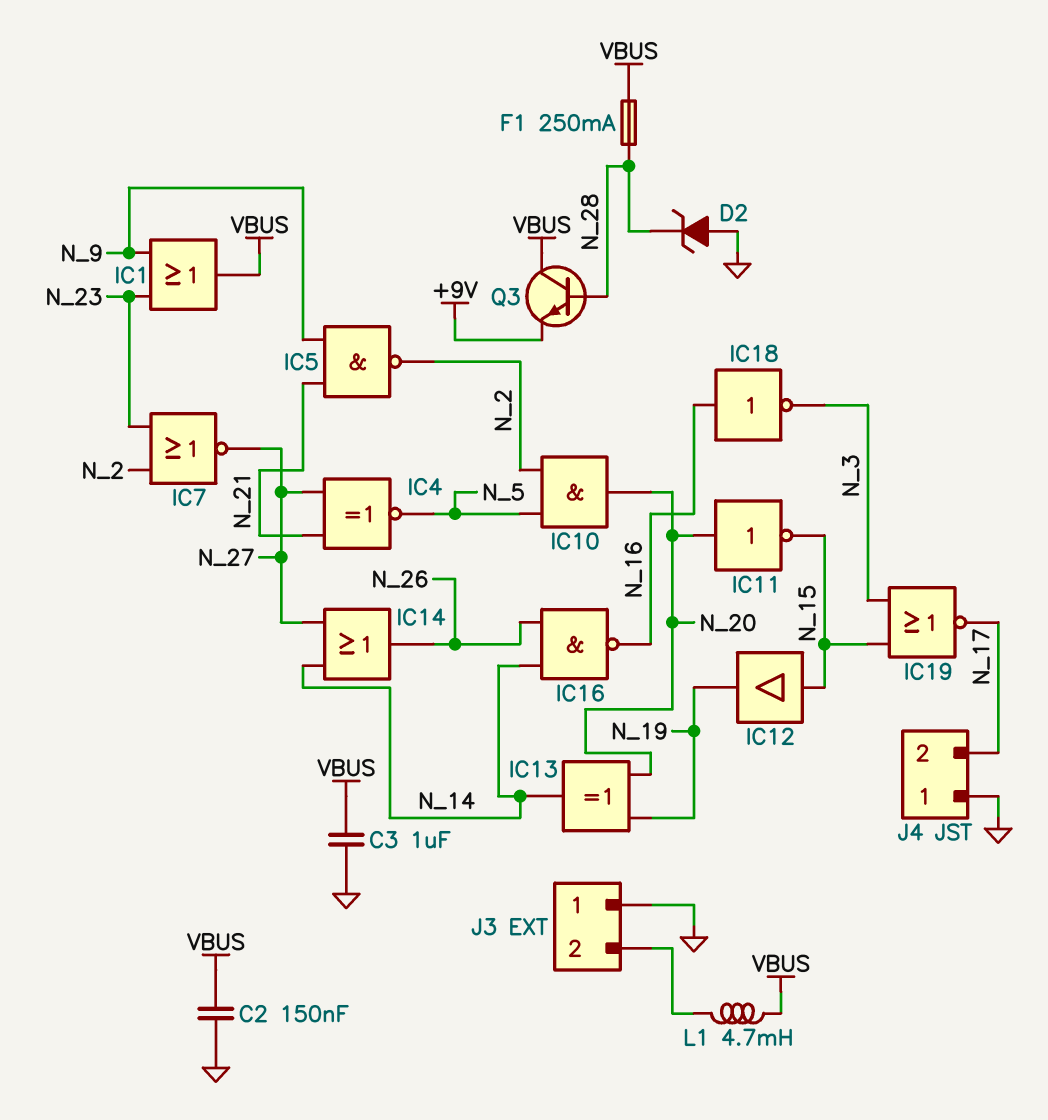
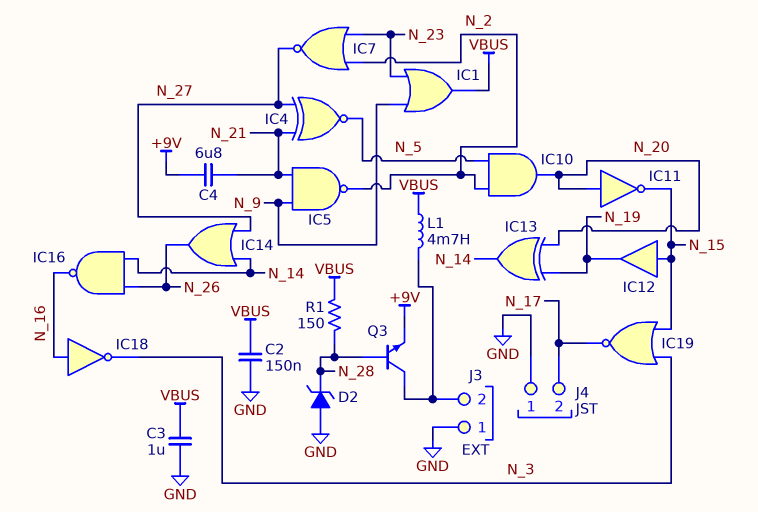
C4: none -> 6.8uF (+9V, N_21)
F1: 250mA (N_28, VBUS) -> none
Q3: NPN (B N_28, C VBUS, E +9V) -> NPN (B N_28, C J3/2, E +9V)
R1: none -> 150 (N_28, VBUS)

